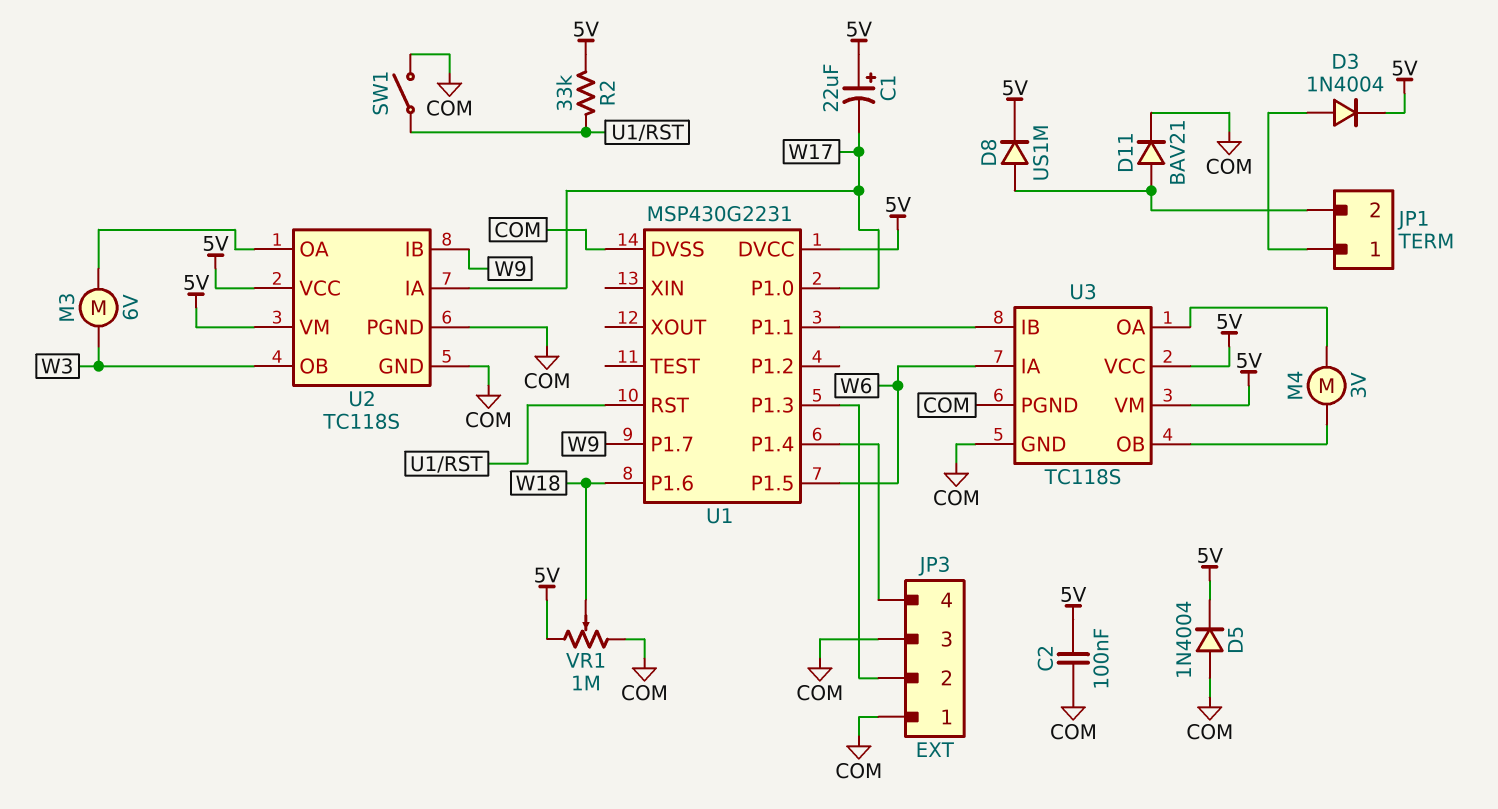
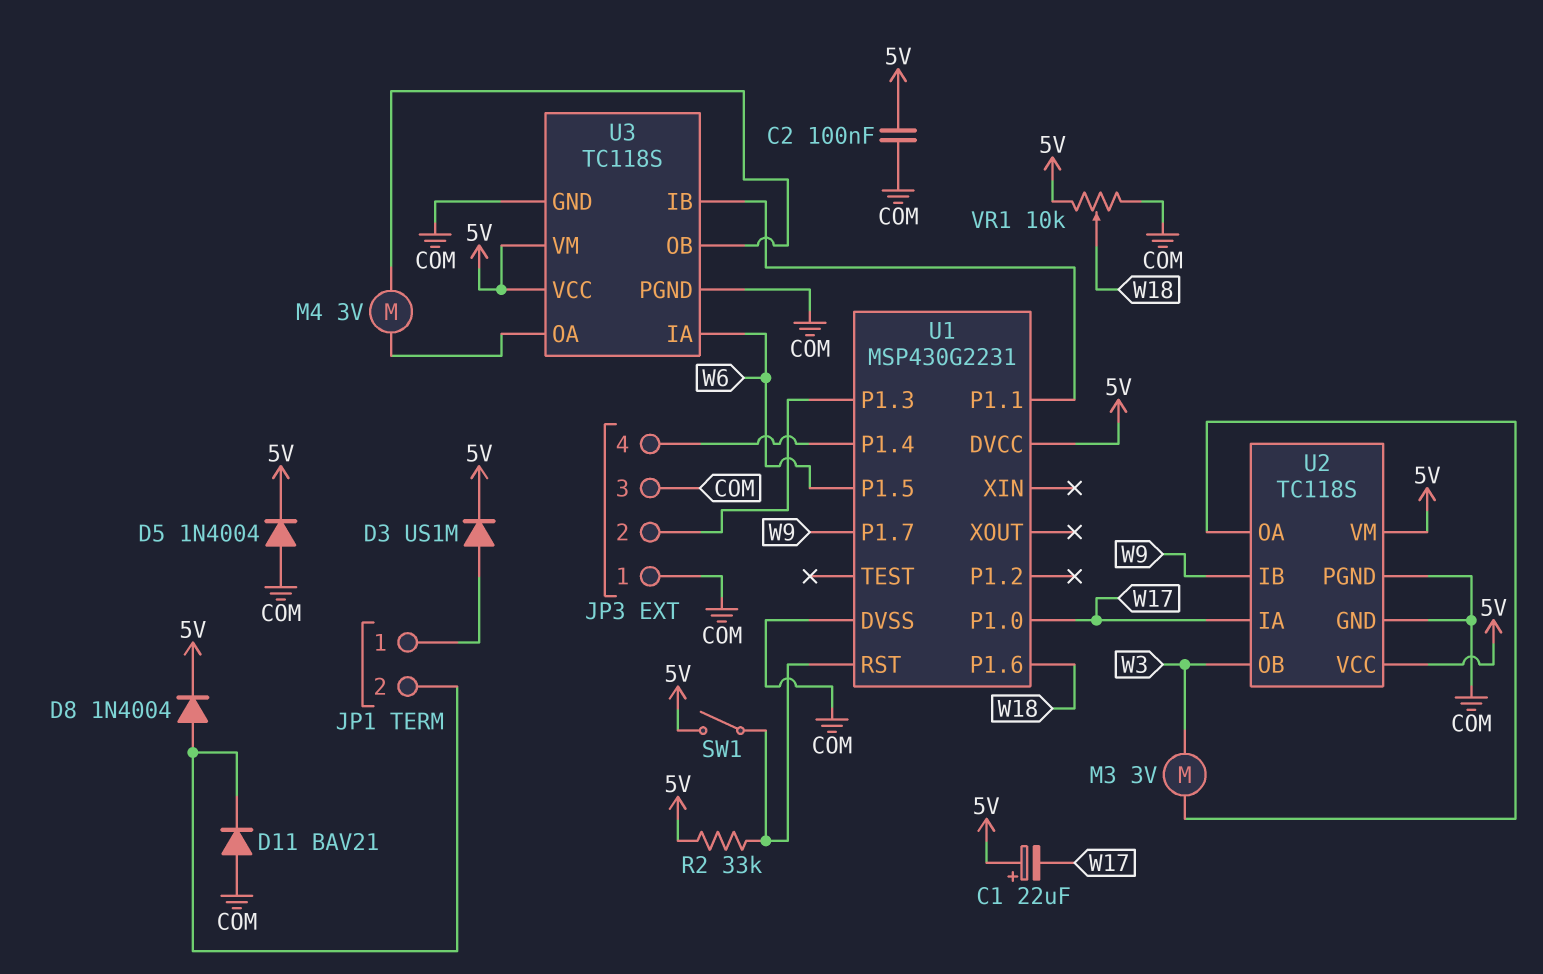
D3: diode 1N4004 (A JP1/1, K 5V) -> diode US1M (A JP1/1, K 5V)
D8: diode US1M (A JP1/2, K 5V) -> diode 1N4004 (A JP1/2, K 5V)
D11: diode BAV21 (A JP1/2, K COM) -> diode BAV21 (A COM, K JP1/2)
M3: motor 6V (U2/OA, W3) -> motor 3V (U2/OA, W3)
SW1: switch (COM, U1/RST) -> switch (5V, U1/RST)
VR1: 1M (5V, COM, wiper W18) -> 10k (5V, COM, wiper W18)

